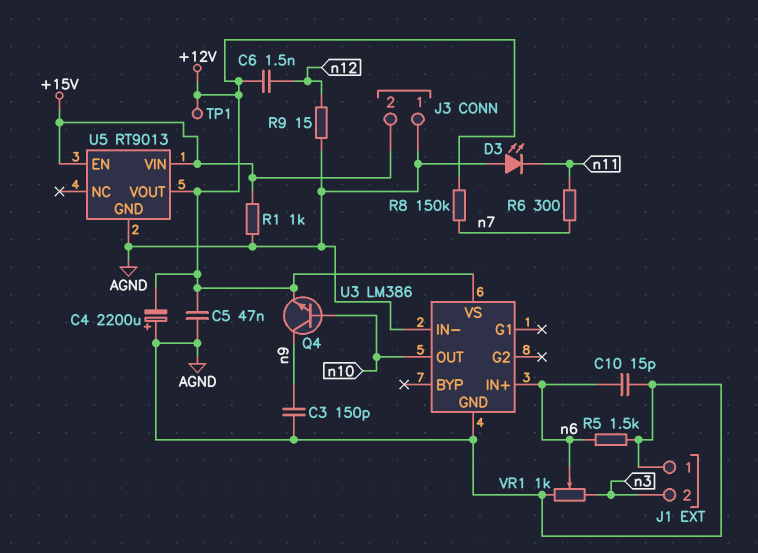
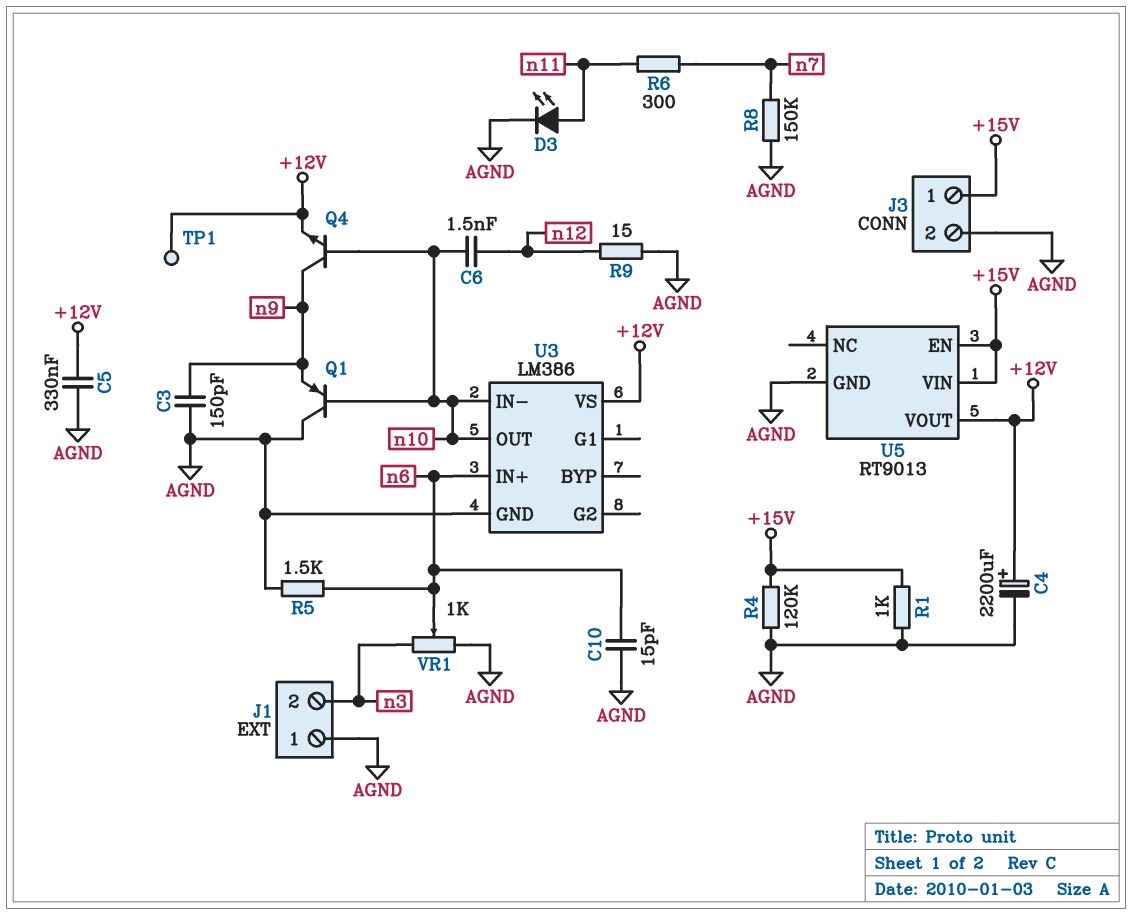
C4: 2200uF (plus AGND, minus +12V) -> 2200uF (plus +12V, minus AGND)
C5: 47nF (+12V, AGND) -> 330nF (+12V, AGND)
C6: 1.5nF (+12V, n12) -> 1.5nF (n10, n12)
D3: LED (A AGND, K n11) -> LED (A n11, K AGND)
J3 pin 1: AGND -> +15V
J3 pin 2: +15V -> AGND
Q1: none -> PNP (B n10, C AGND, E n9)
R4: none -> 120k (+15V, AGND)
R8: 150k (+12V, n7) -> 150k (AGND, n7)
U3 pin IN-: AGND -> n10

